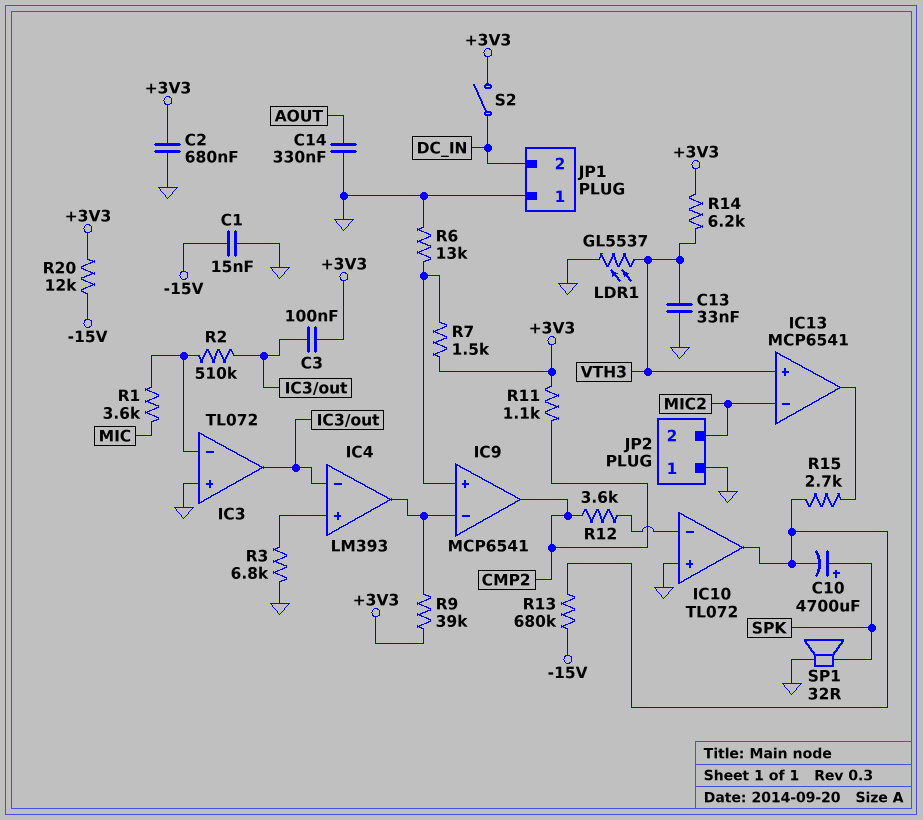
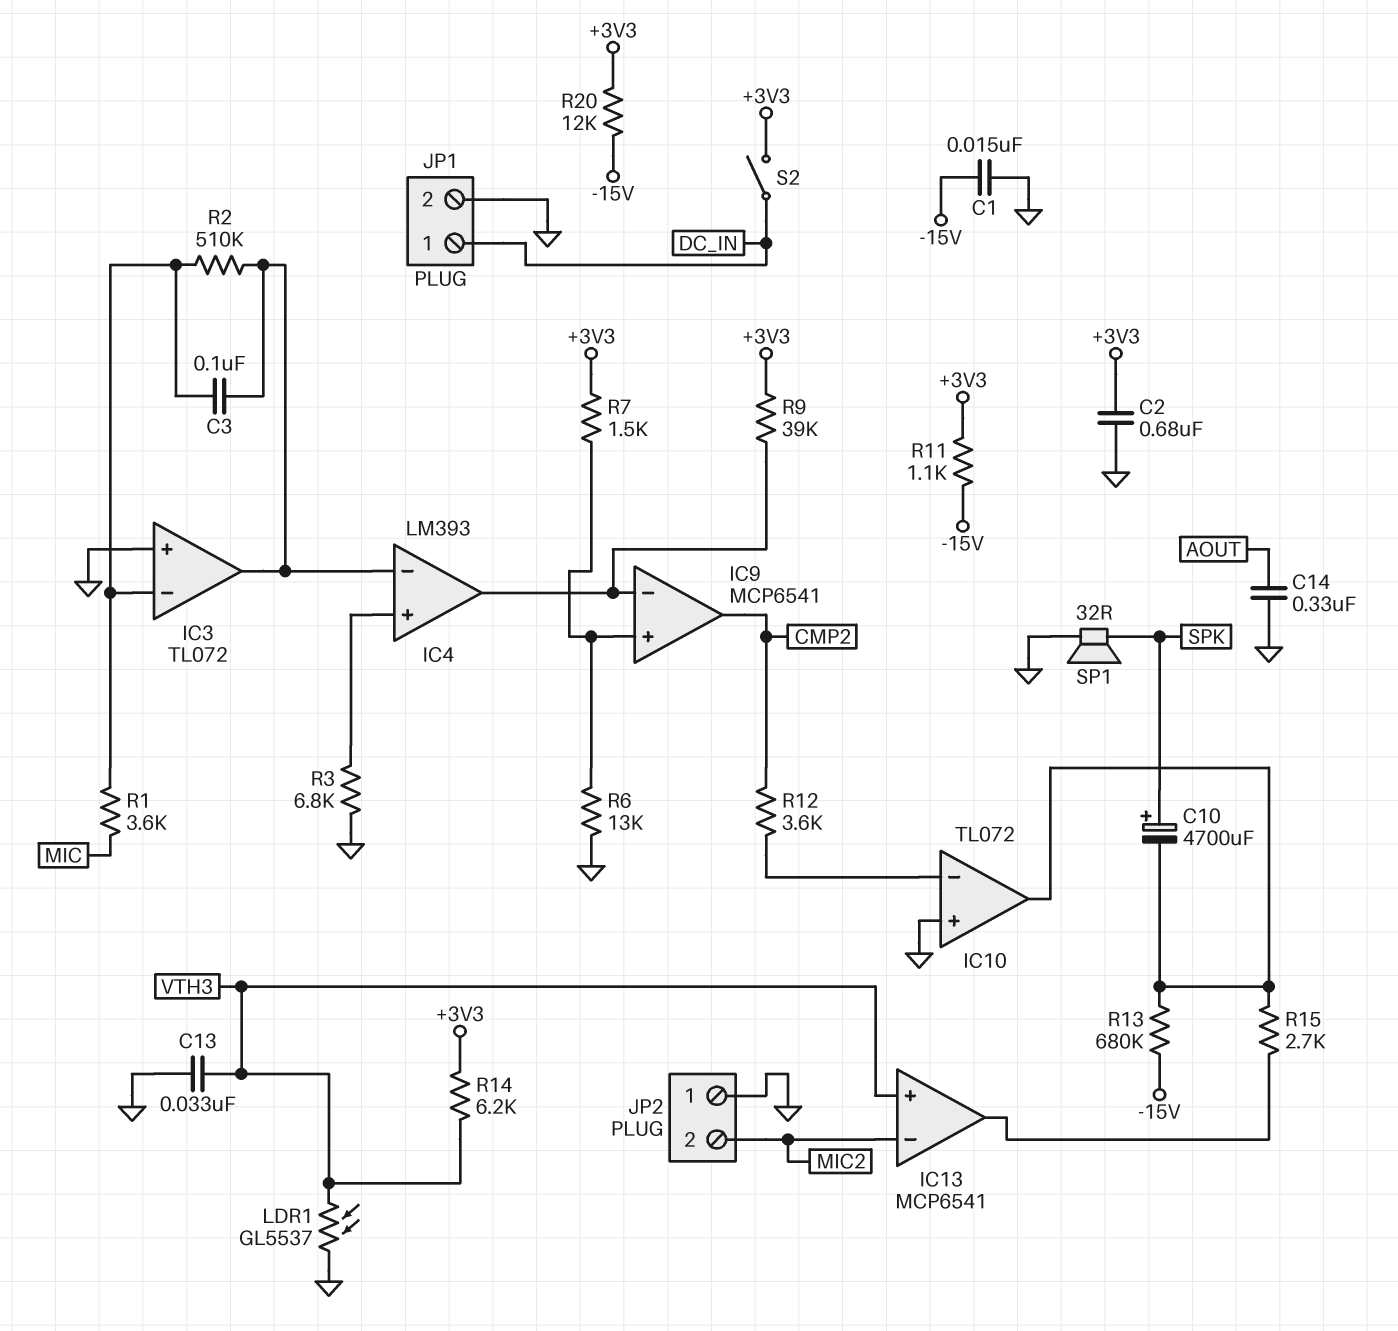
C3: 100nF (+3V3, IC3/out) -> 100nF (IC3/in-, IC3/out)
JP1 pin 1: GND -> DC_IN
JP1 pin 2: DC_IN -> GND
R11: 1.1k (+3V3, CMP2) -> 1.1k (+3V3, -15V)

